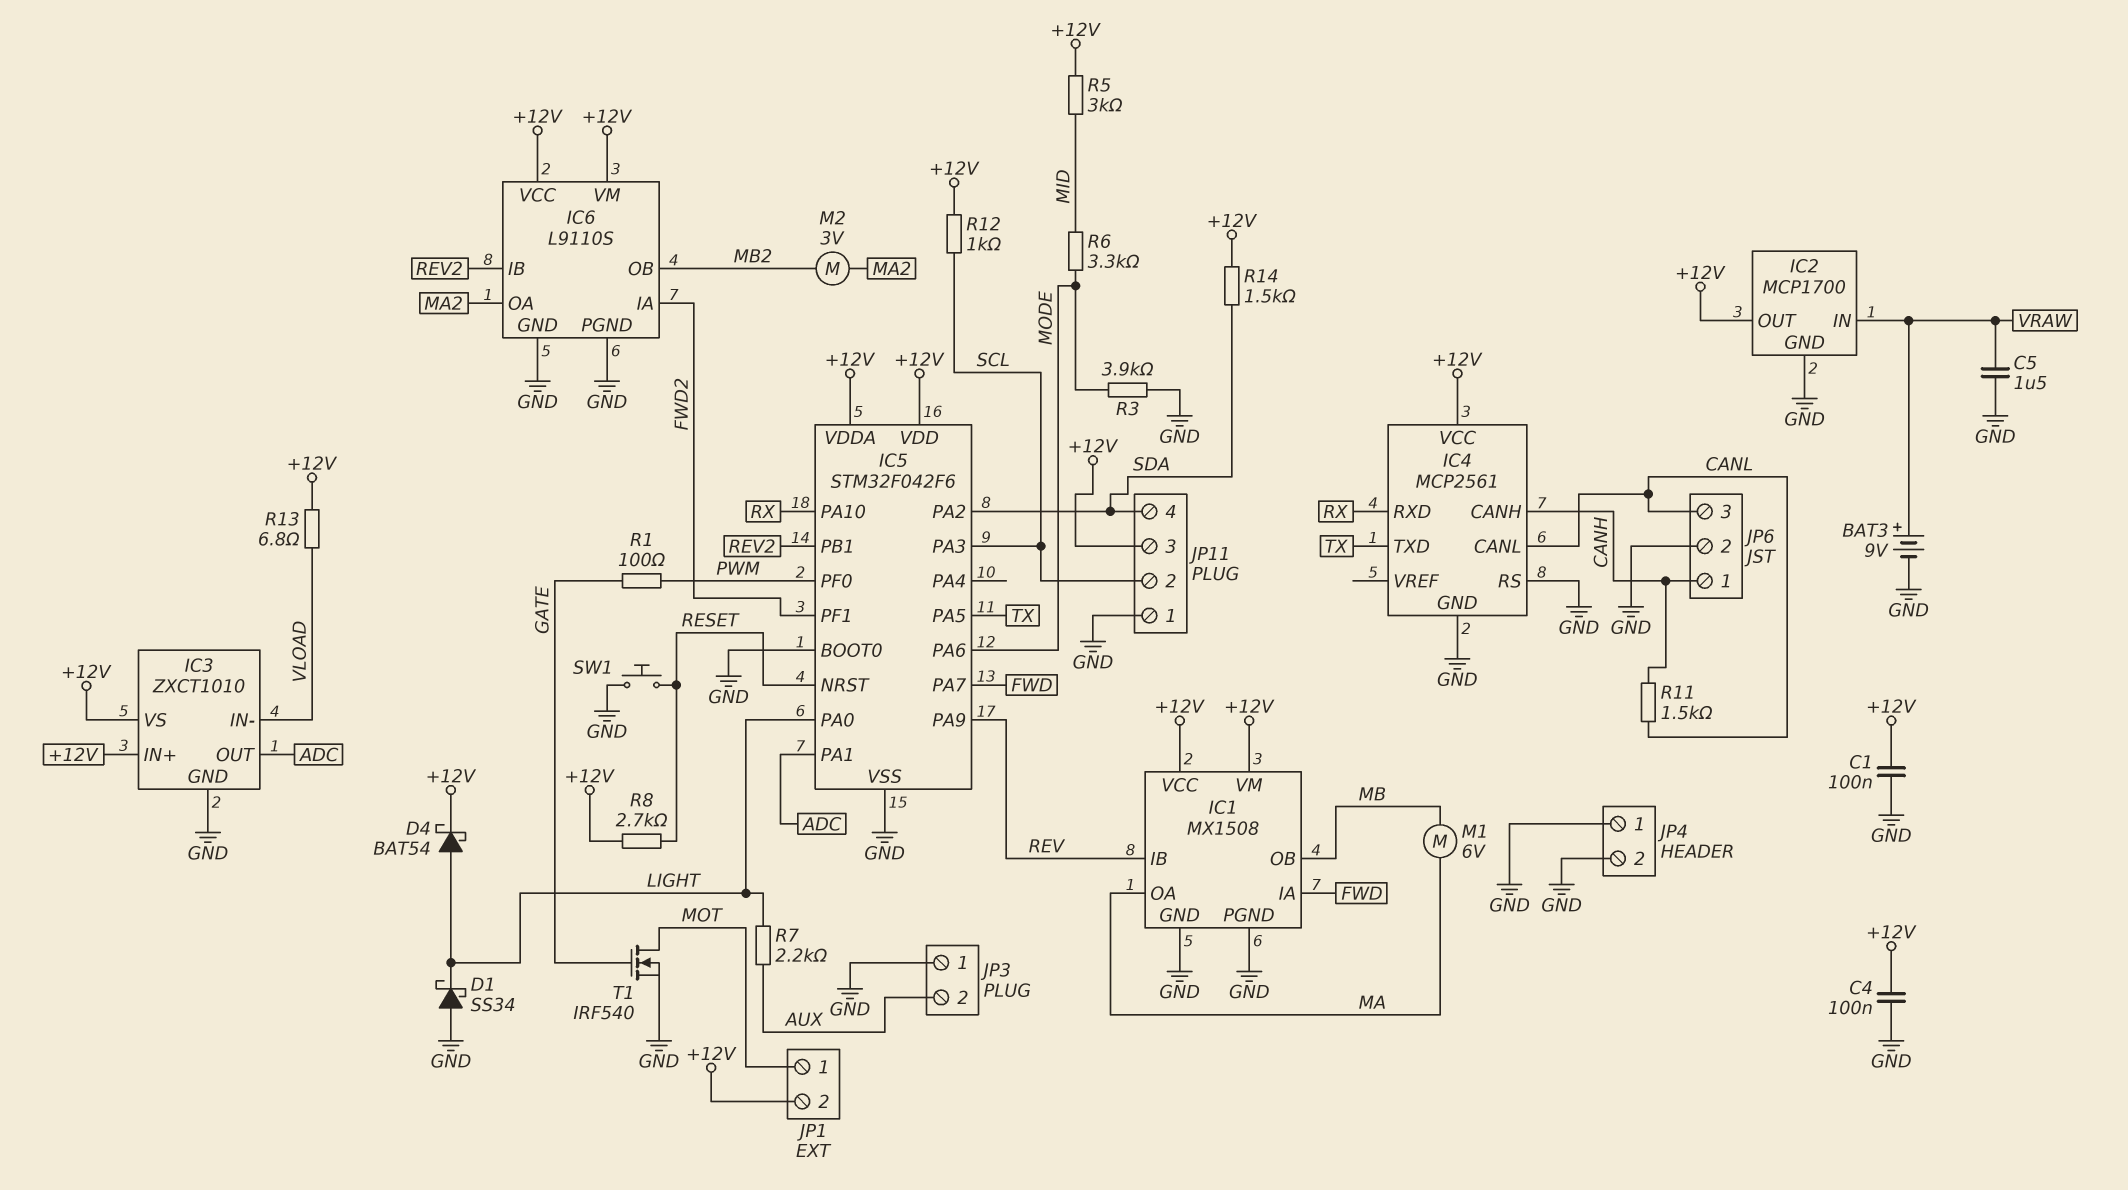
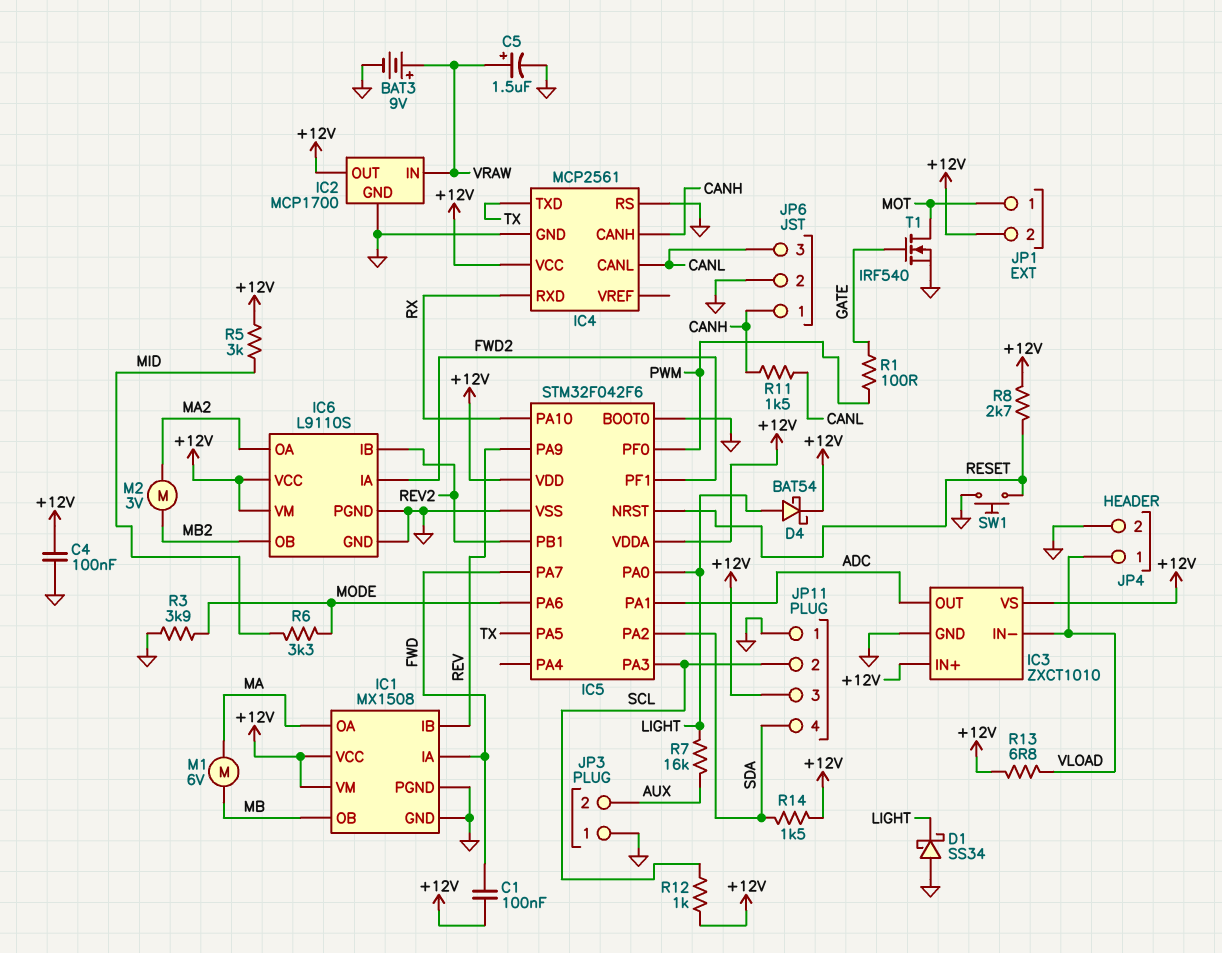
C1: 100nF (+12V, GND) -> 100nF (+12V, FWD)
C5: 1.5uF (GND, VRAW) -> 1.5uF (plus VRAW, minus GND)
JP4 pin 1: GND -> VLOAD
R7: 2.2k (AUX, LIGHT) -> 16k (AUX, LIGHT)

